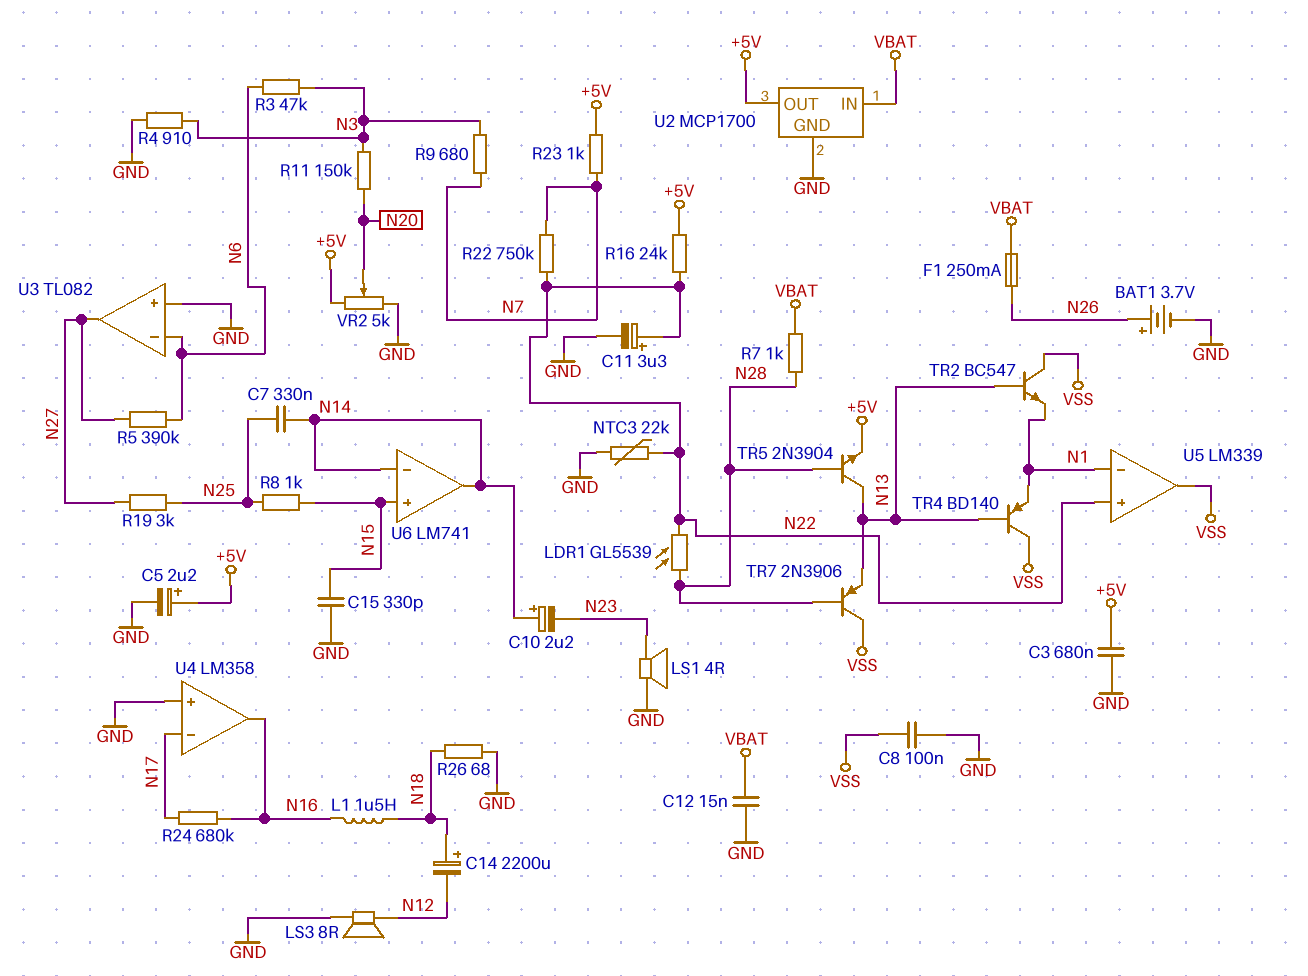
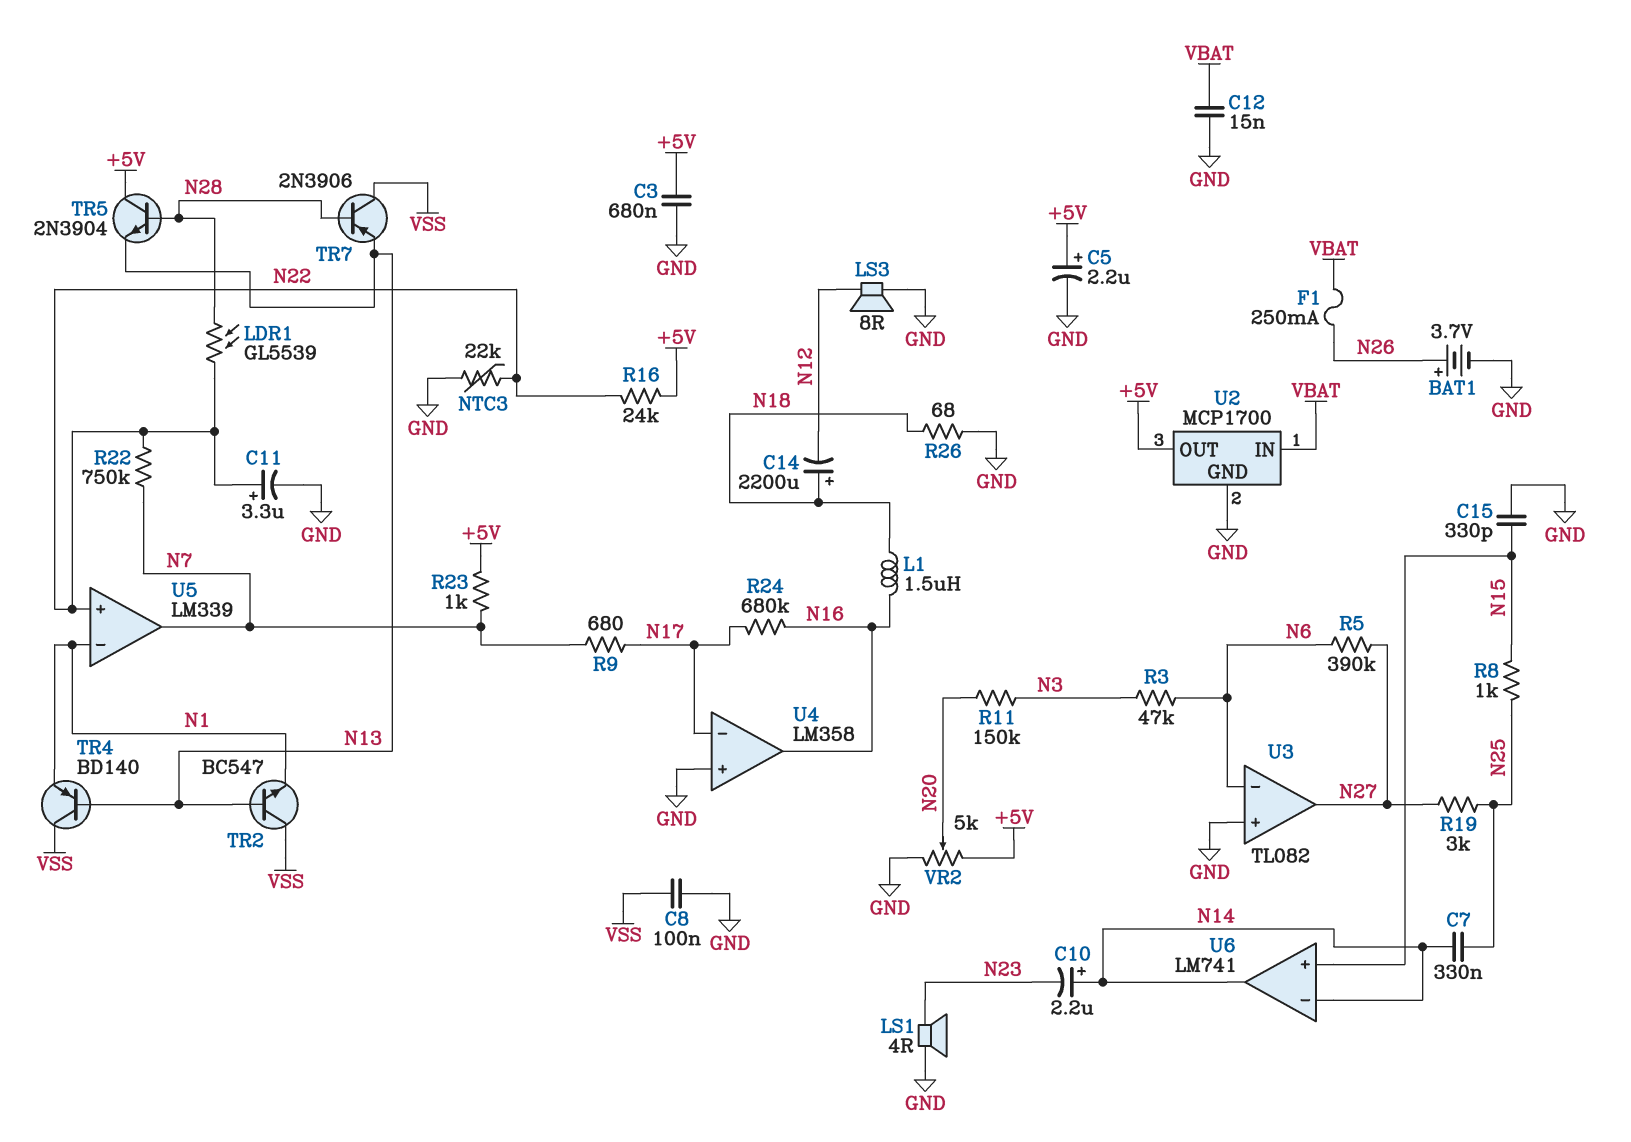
R4: 910 (GND, N3) -> none
R7: 1k (N28, VBAT) -> none
R9: 680 (N3, N7) -> 680 (N7, N17)
TR5: NPN 2N3904 (B N28, C N13, E +5V) -> NPN 2N3904 (B N28, C +5V, E N13)
U5 pin out: VSS -> N7

